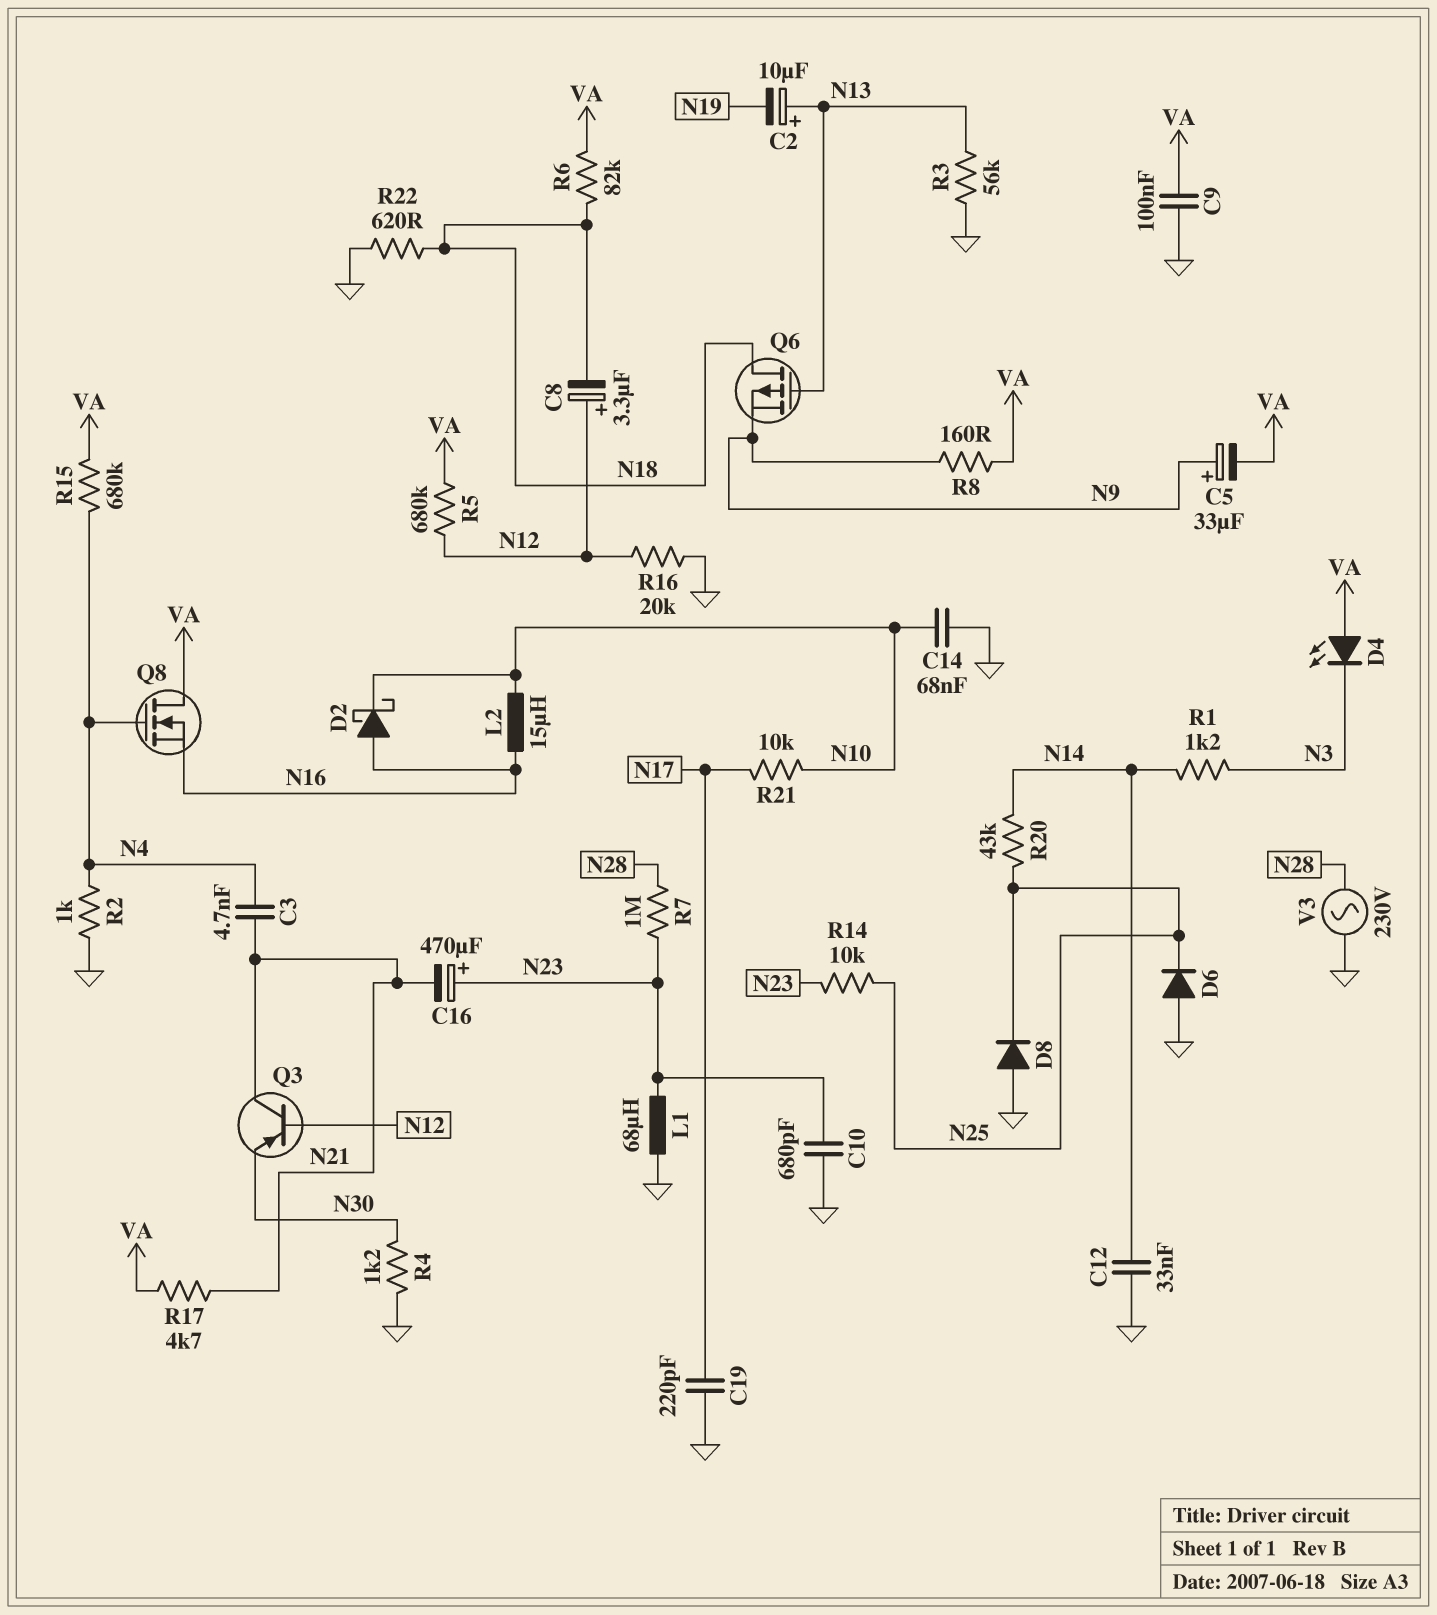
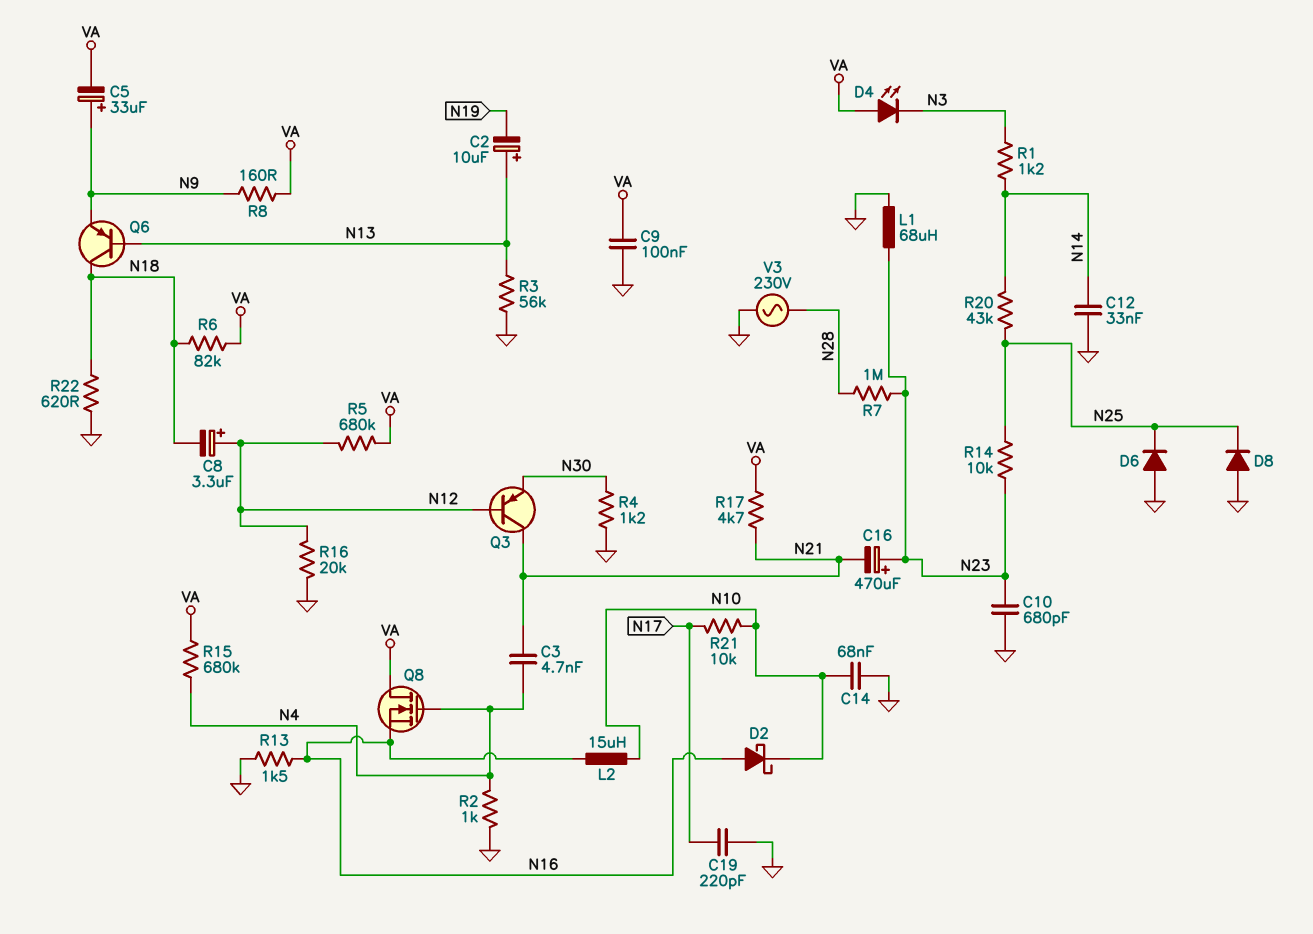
Q6: PMOS (G N13, D N18, S N9) -> PNP (B N13, C N18, E N9)
R13: none -> 1.5k (GND, N16)

